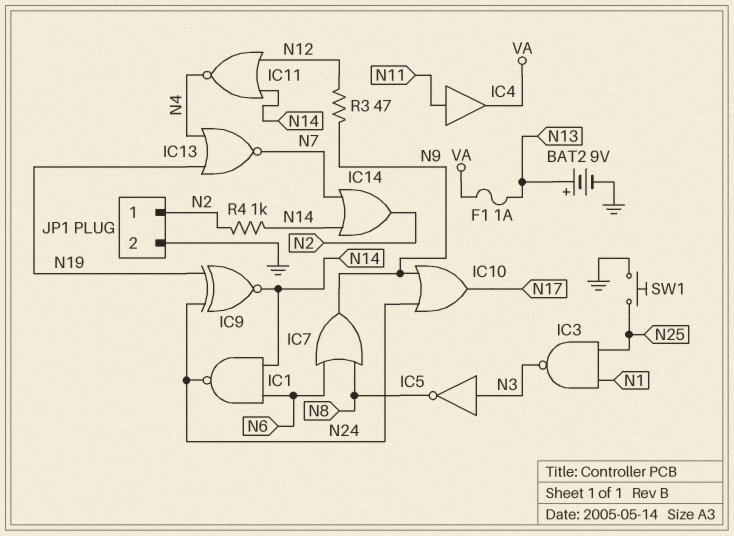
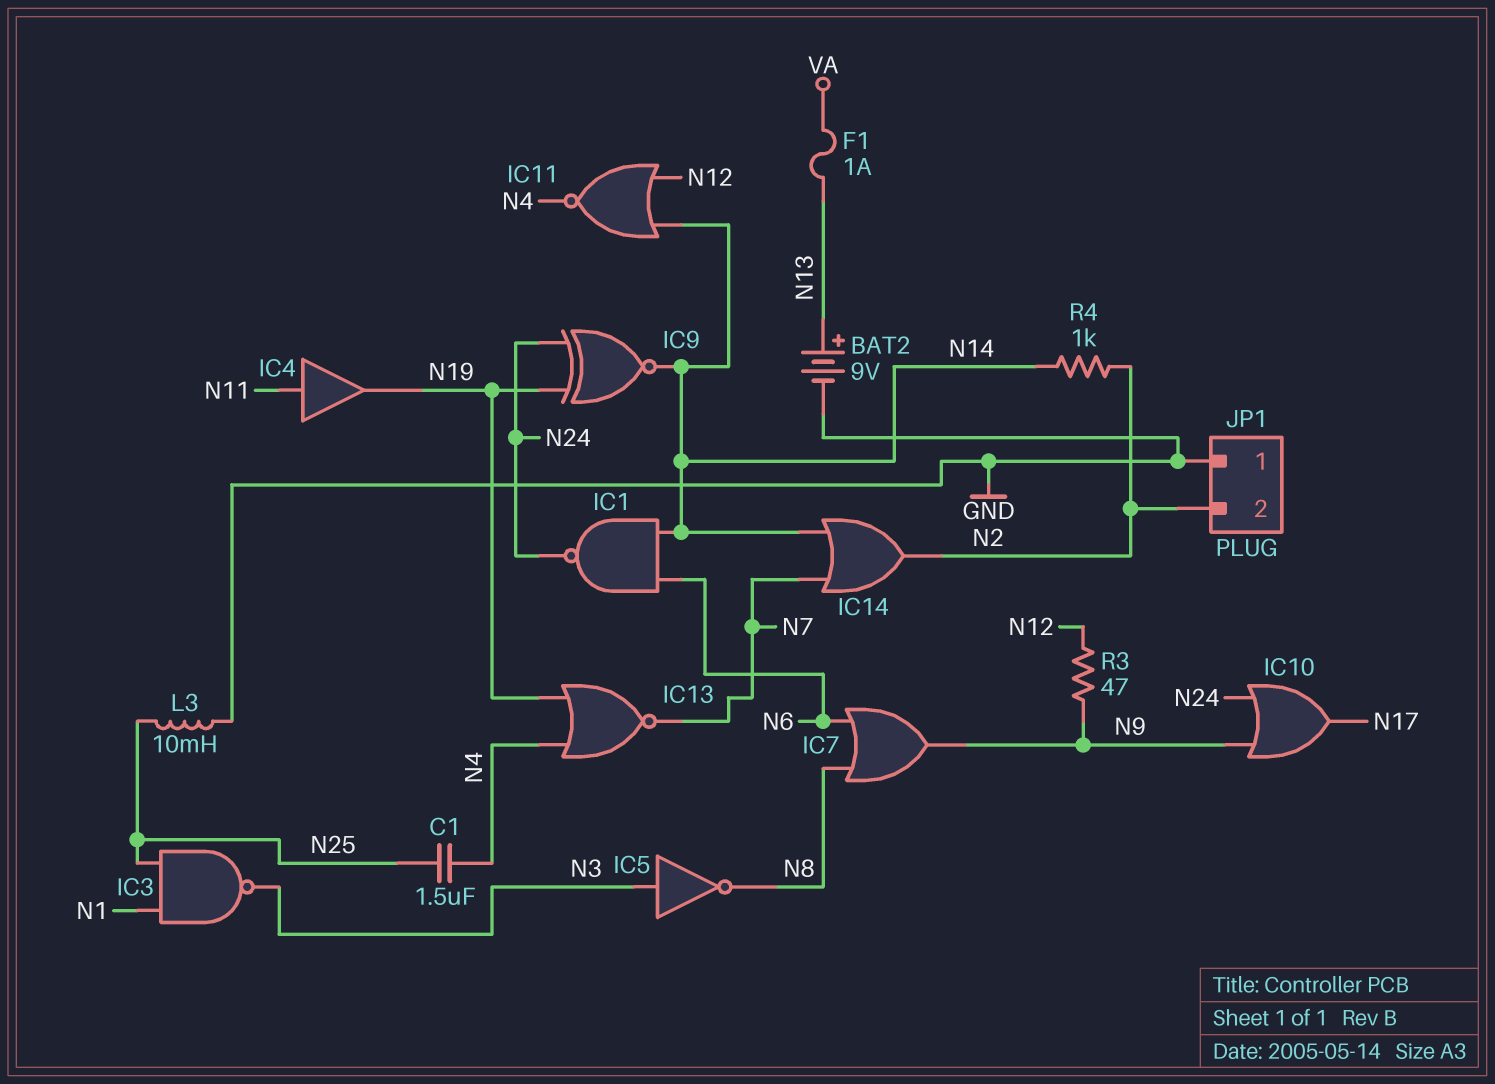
C1: none -> 1.5uF (N4, N25)
IC4: buffer (in N11, out VA) -> buffer (in N11, out N19)
JP1 pin 1: N2 -> GND
JP1 pin 2: GND -> N2
L3: none -> 10mH (GND, N25)
SW1: button (GND, N25) -> none

